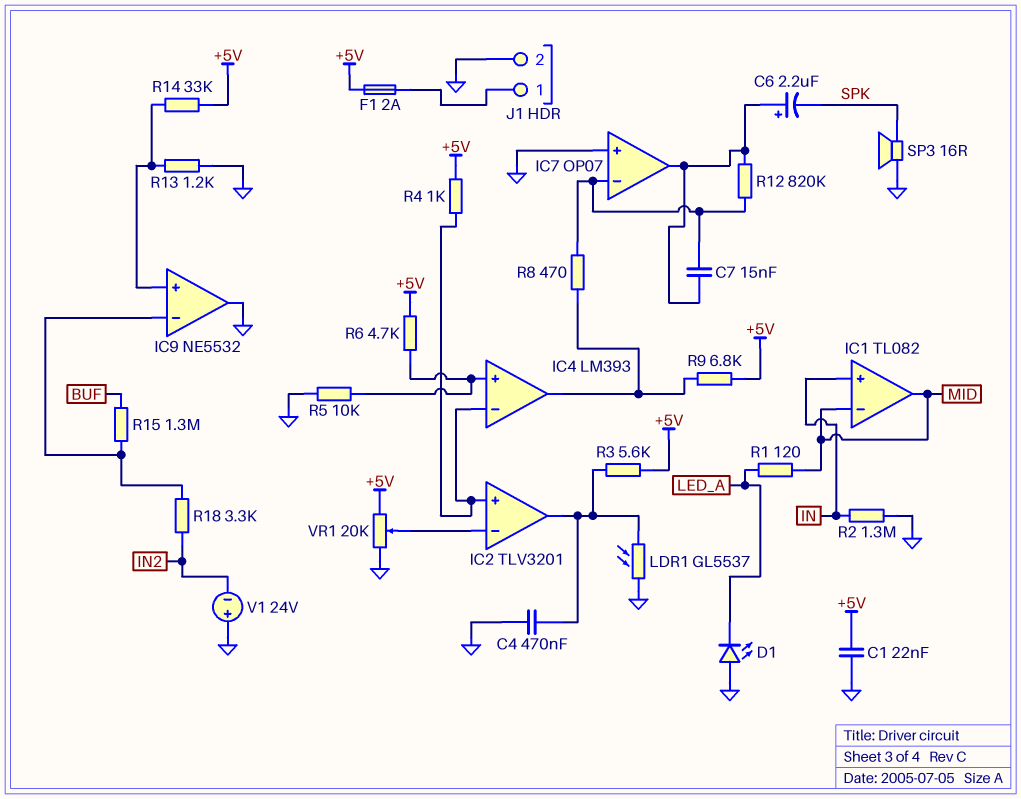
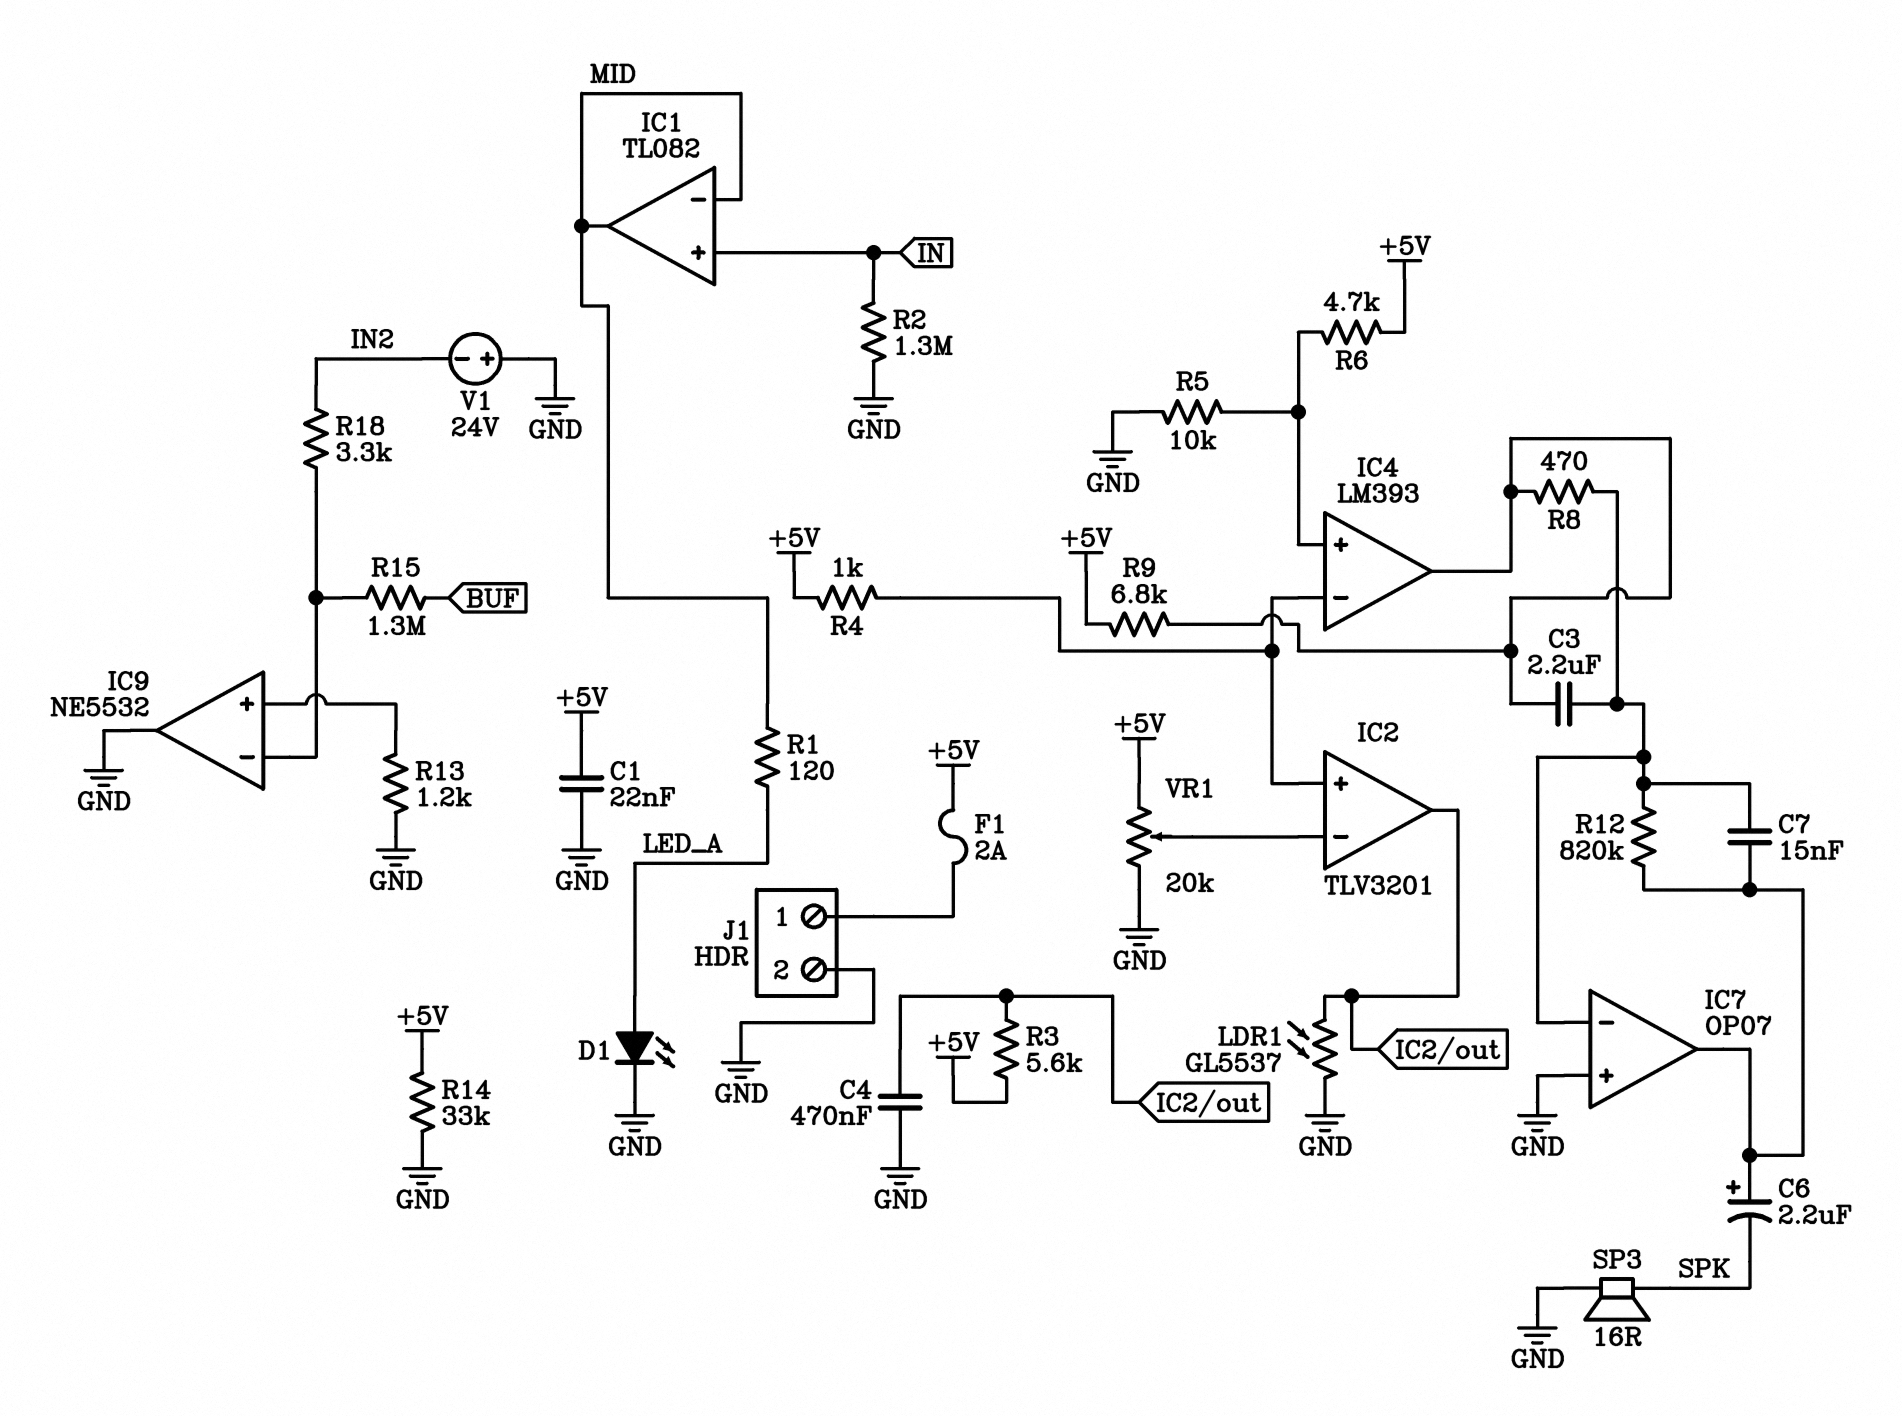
C3: none -> 2.2uF (IC4/out, IC7/in-)
D1: LED (A GND, K LED_A) -> LED (A LED_A, K GND)
R14: 33k (+5V, IC9/in+) -> 33k (+5V, GND)

